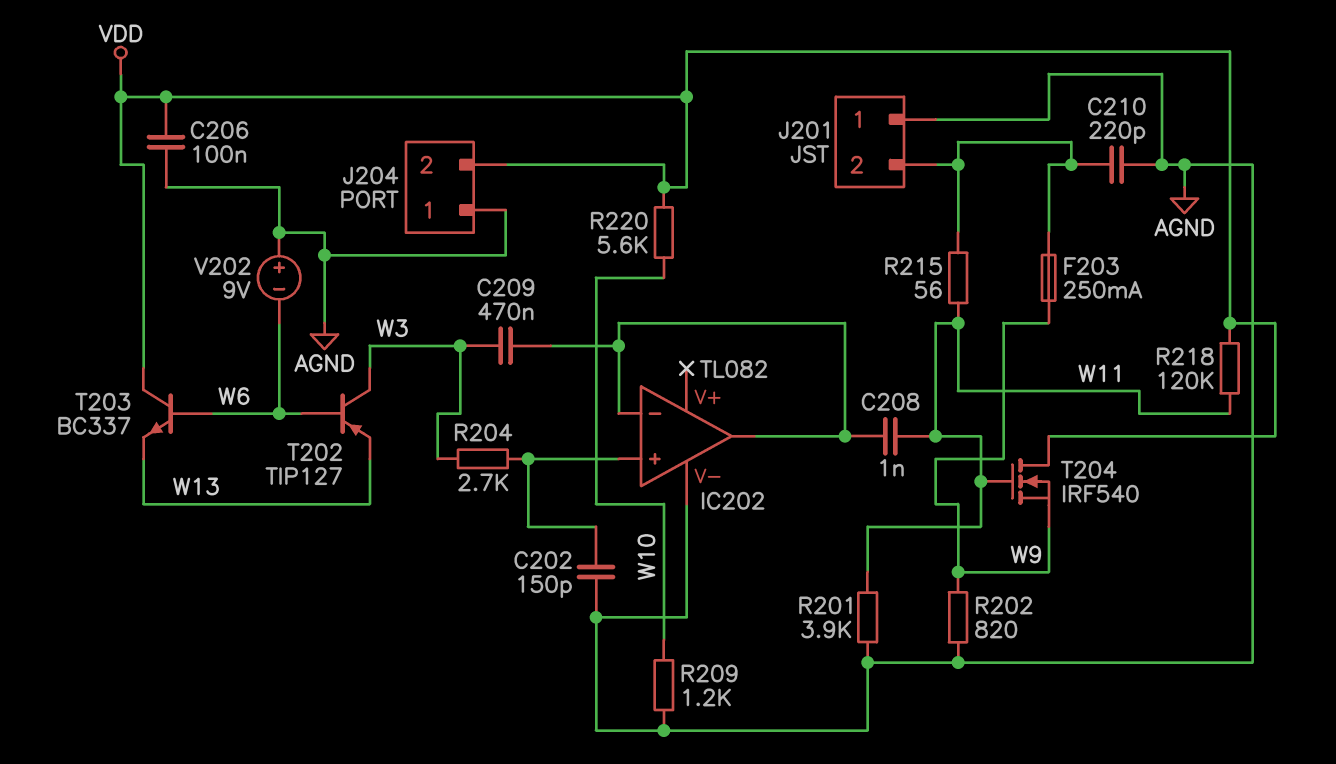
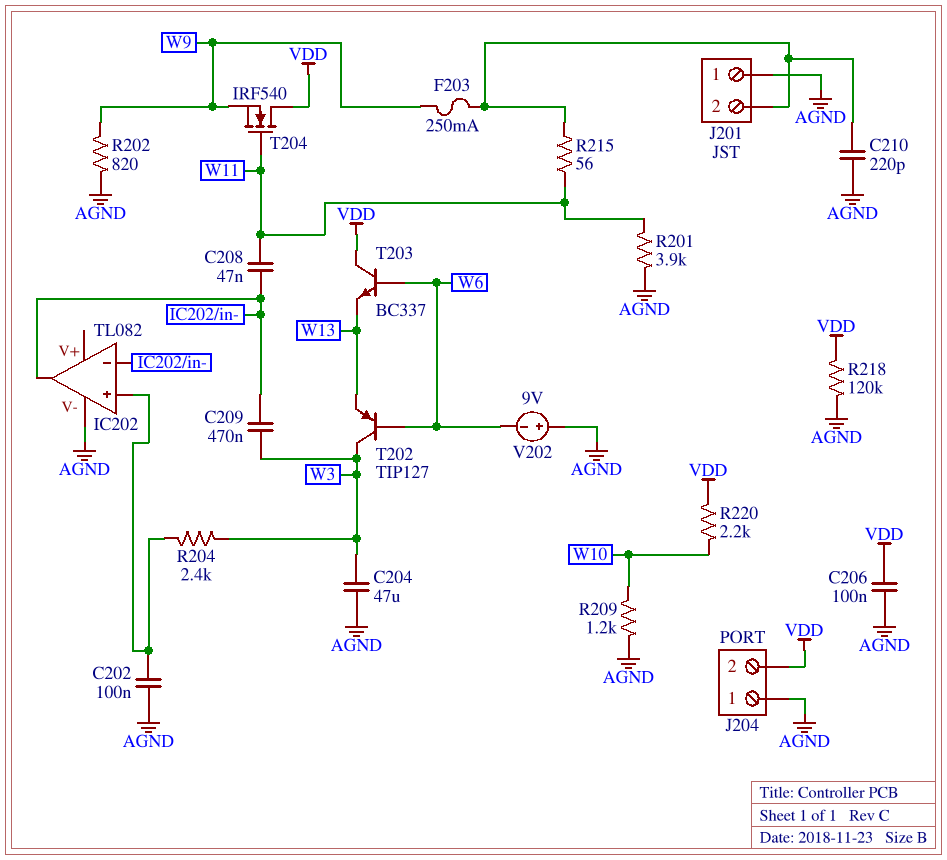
C202: 150pF (AGND, IC202/in+) -> 100nF (AGND, IC202/in+)
C204: none -> 47uF (AGND, W3)
C208: 1nF (IC202/in-, W11) -> 47nF (IC202/in-, W11)
R204: 2.7k (IC202/in+, W3) -> 2.4k (IC202/in+, W3)
R218: 120k (VDD, W11) -> 120k (AGND, VDD)
R220: 5.6k (VDD, W10) -> 2.2k (VDD, W10)

